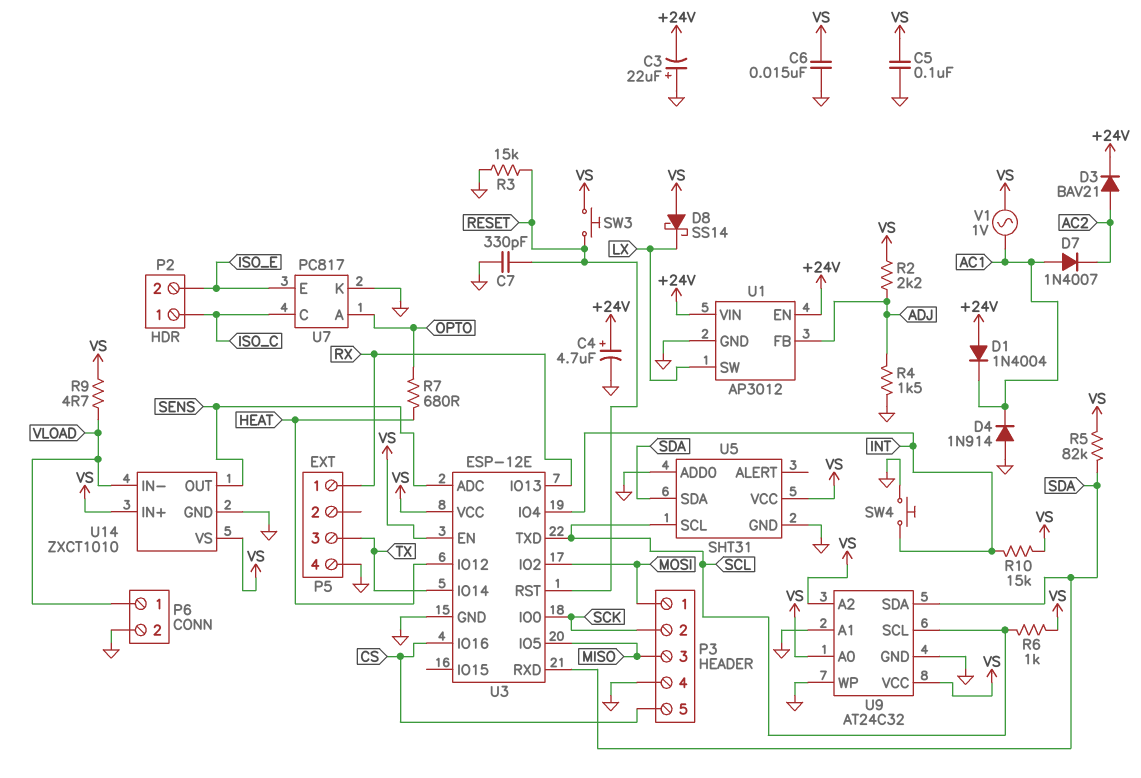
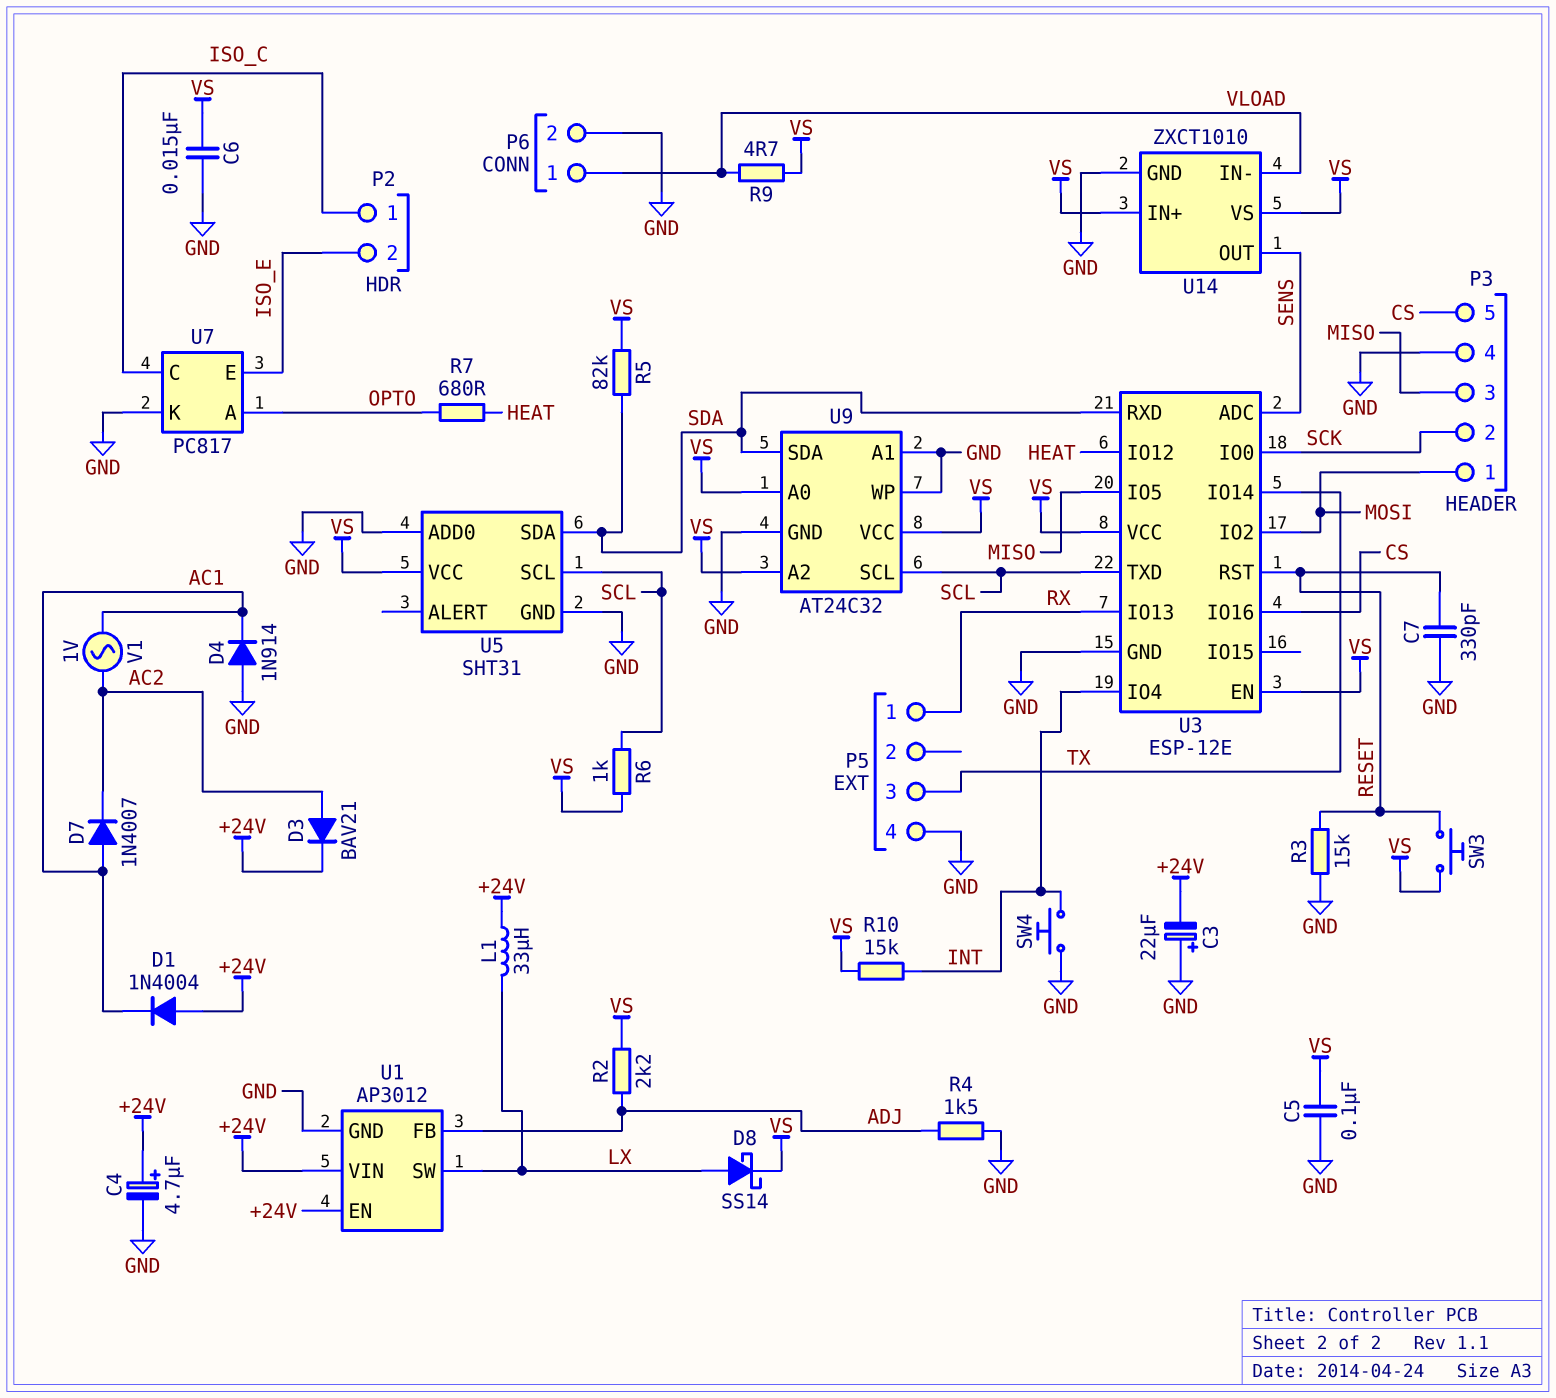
D8: schottky SS14 (A VS, K LX) -> schottky SS14 (A LX, K VS)
L1: none -> 33uH (+24V, LX)
V1: AC 1V (AC1, VS) -> AC 1V (AC1, AC2)

